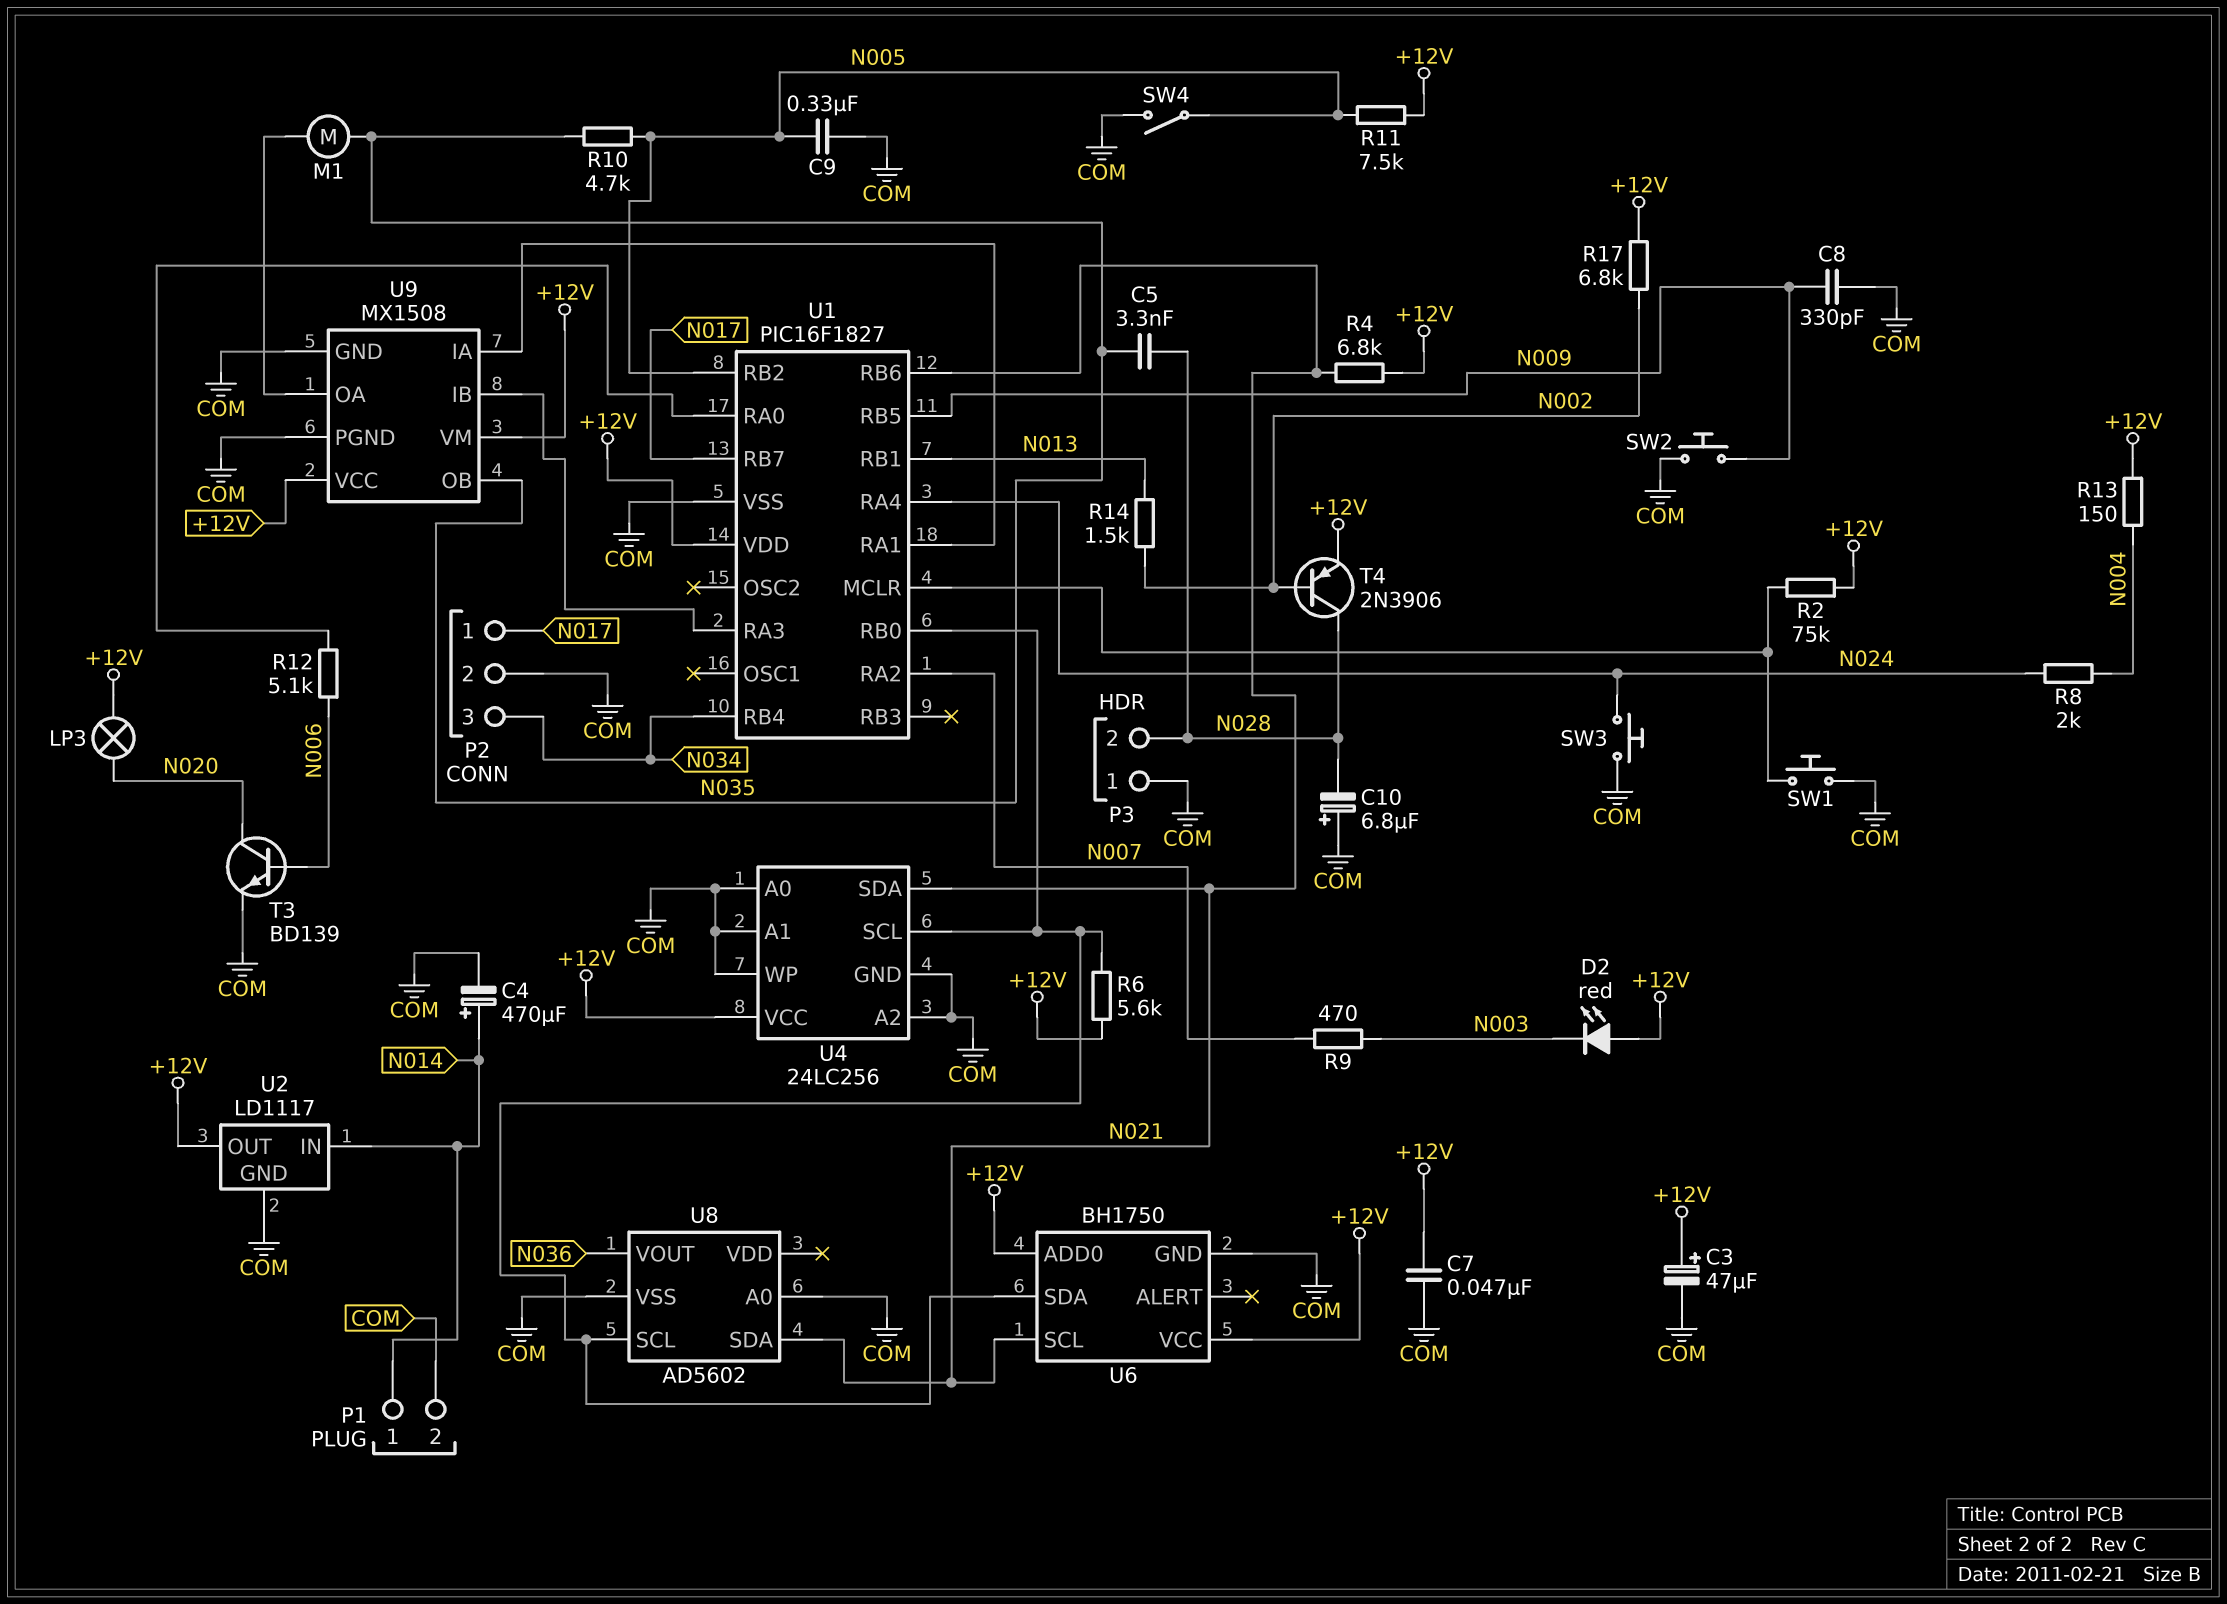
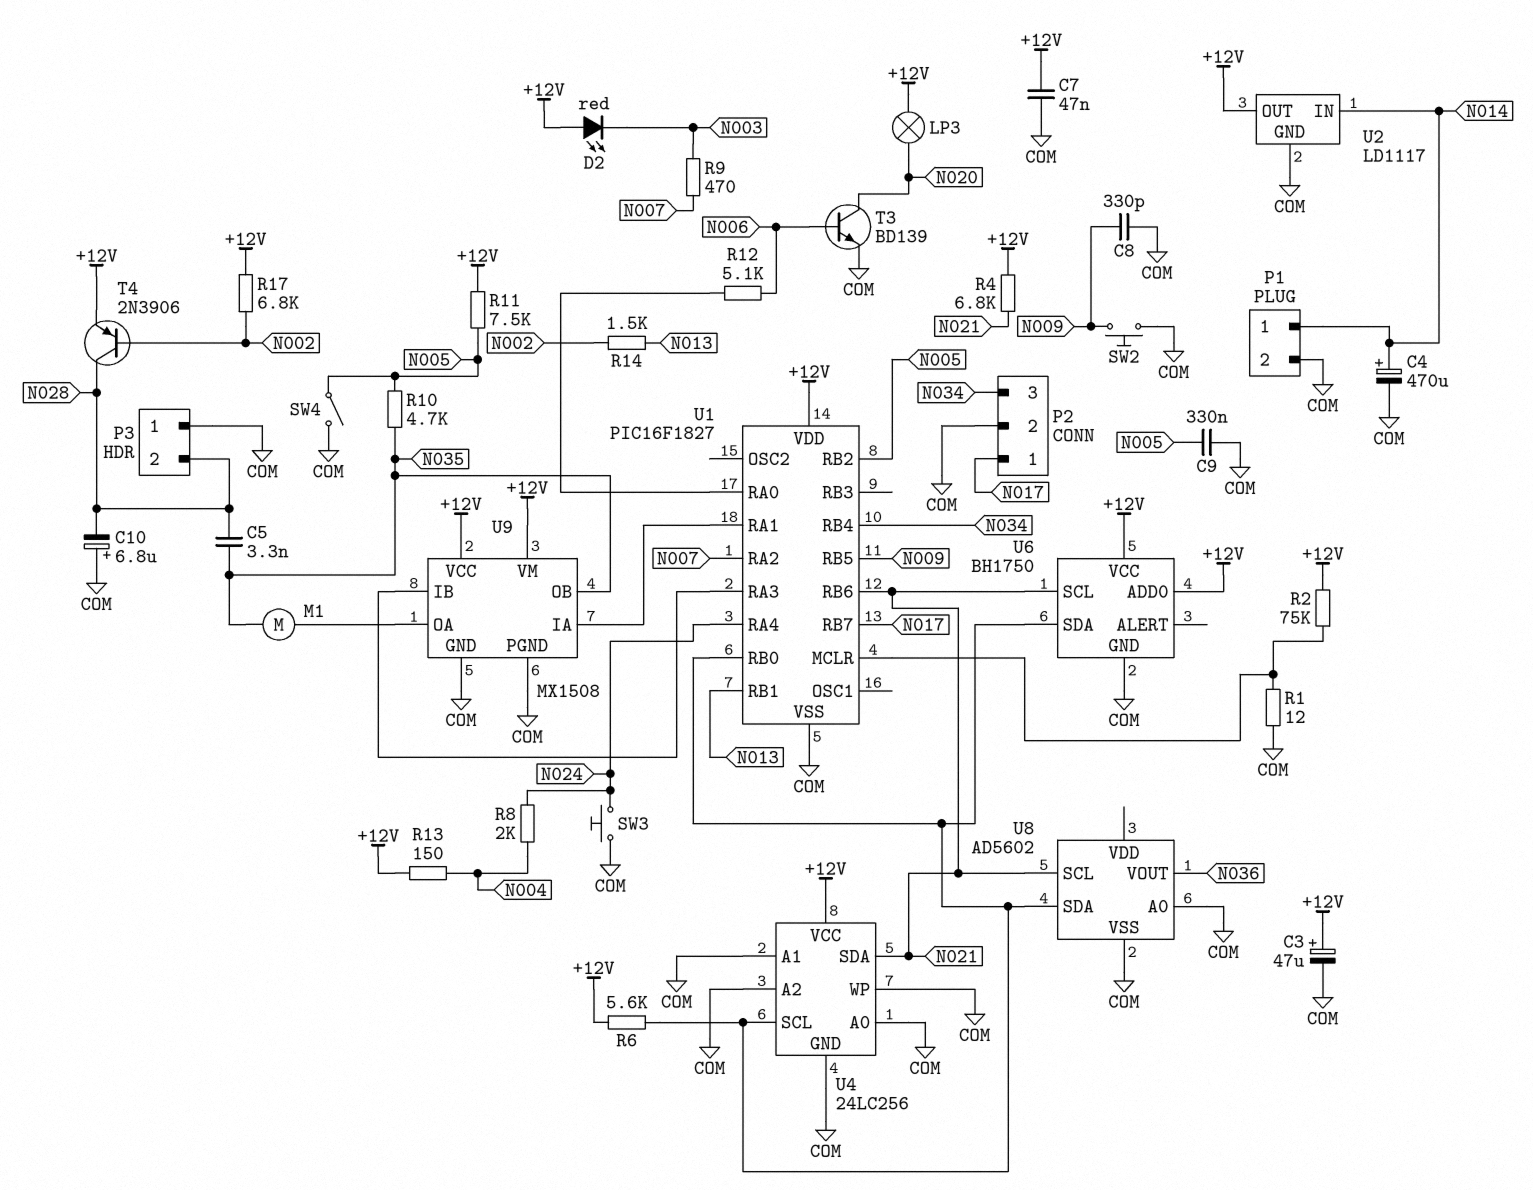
R1: none -> 12 (COM, U1/MCLR)
SW1: button (COM, U1/MCLR) -> none
U8 pin SCL: U1/RB0 -> N021
U8 pin SDA: N021 -> U1/RB0

